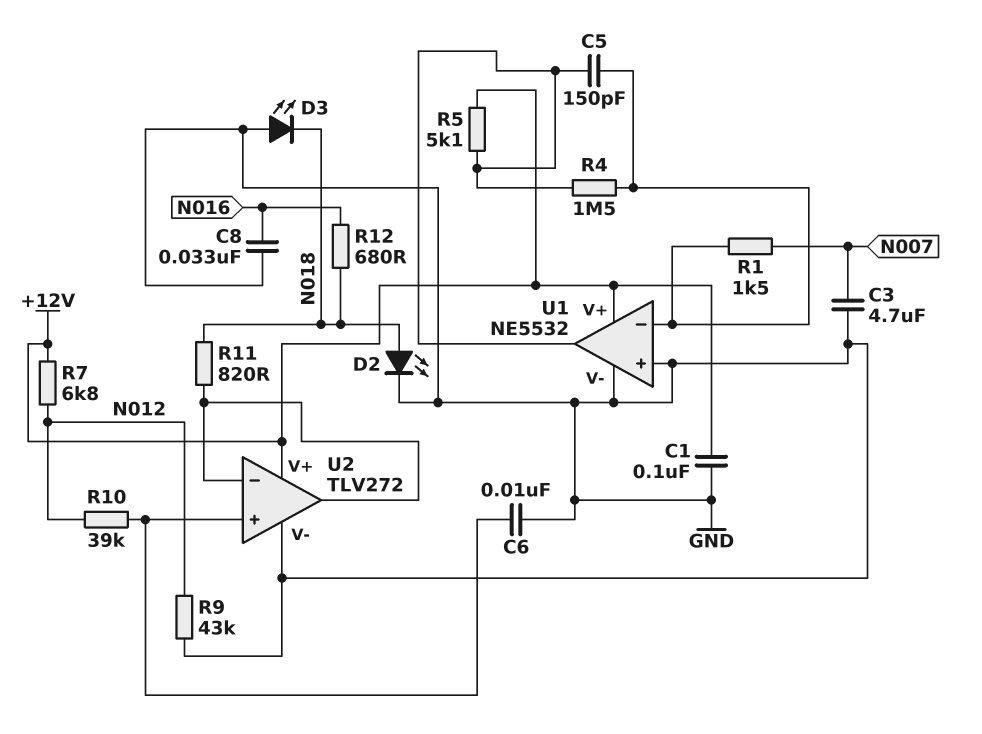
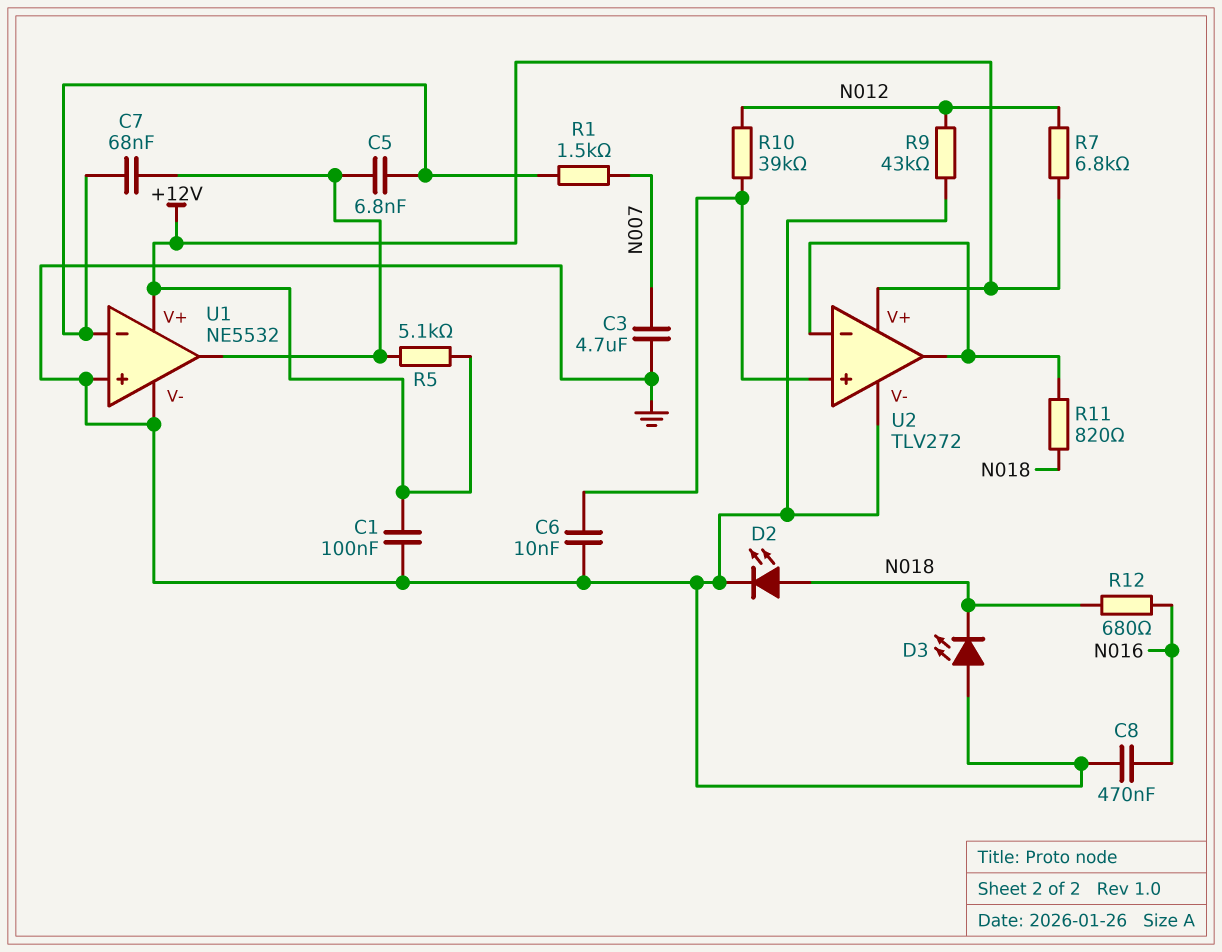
C5: 150pF (U1/in-, U1/out) -> 6.8nF (U1/in-, U1/out)
C7: none -> 68nF (U1/in-, U1/out)
C8: 33nF (GND, N016) -> 470nF (GND, N016)
R4: 1.5M (U1/in-, U1/out) -> none

